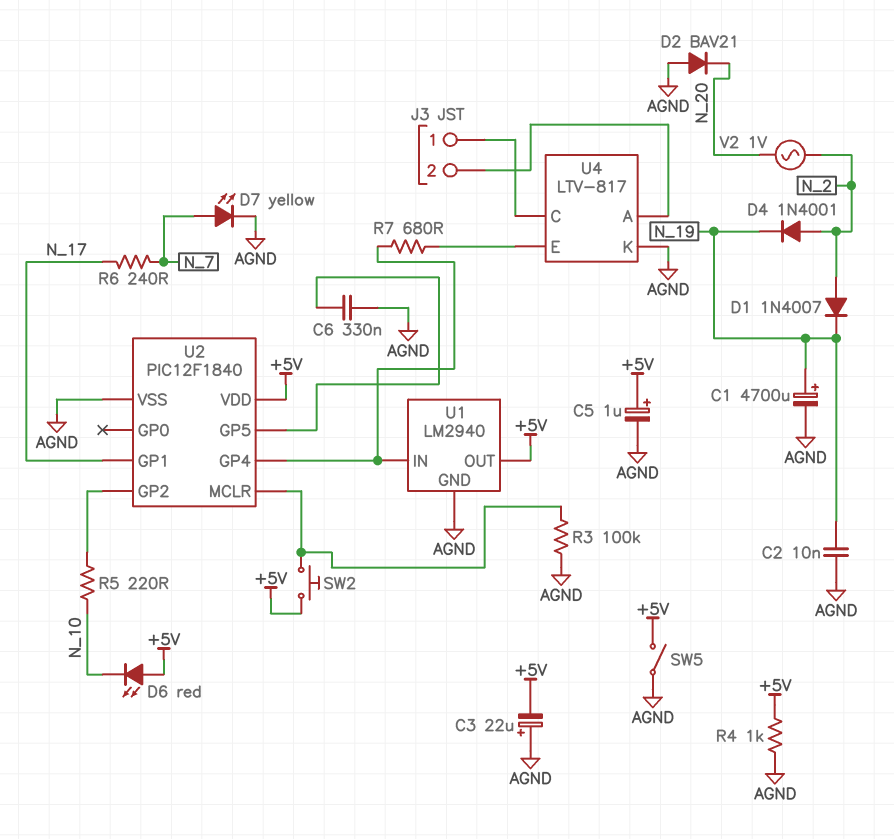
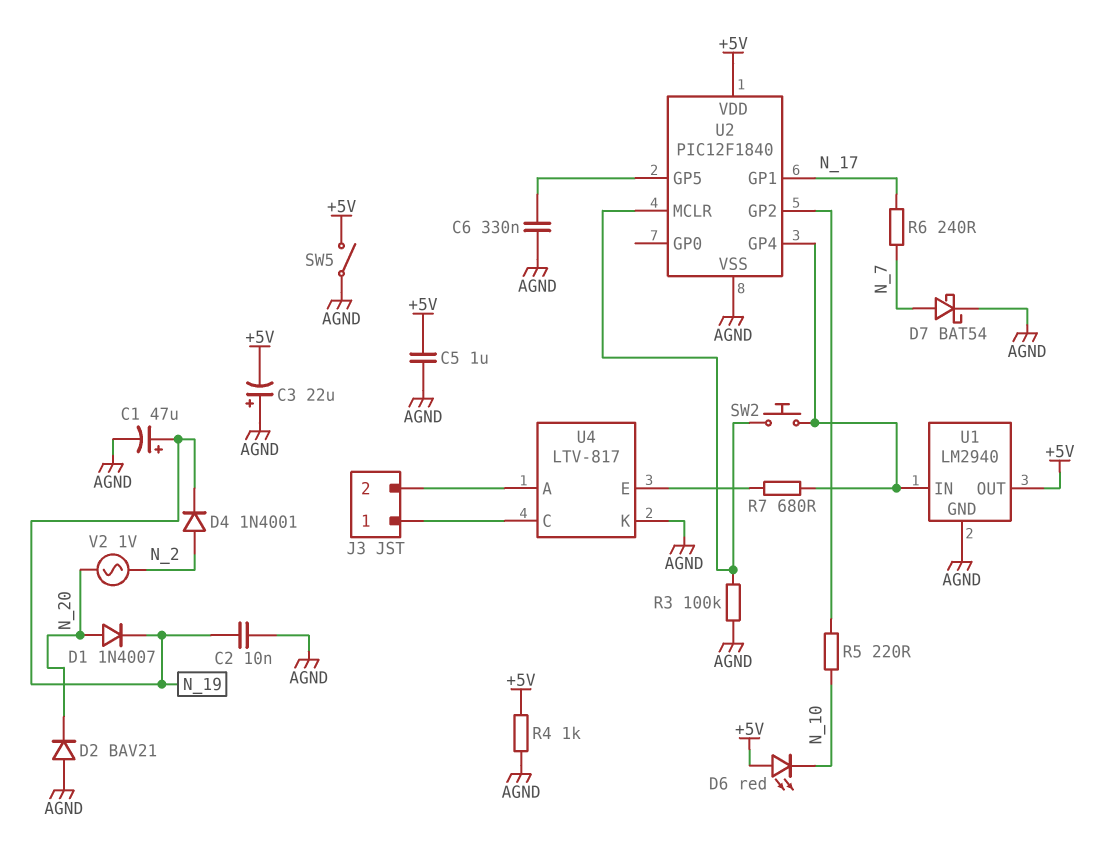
C1: 4700uF (plus N_19, minus AGND) -> 47uF (plus N_19, minus AGND)
C5: 1uF (plus +5V, minus AGND) -> 1uF (+5V, AGND)
D1: diode 1N4007 (A N_2, K N_19) -> diode 1N4007 (A N_20, K N_19)
D7: LED yellow (A N_7, K AGND) -> schottky BAT54 (A N_7, K AGND)
SW2: button (+5V, U2/MCLR) -> button (U1/IN, U2/MCLR)

